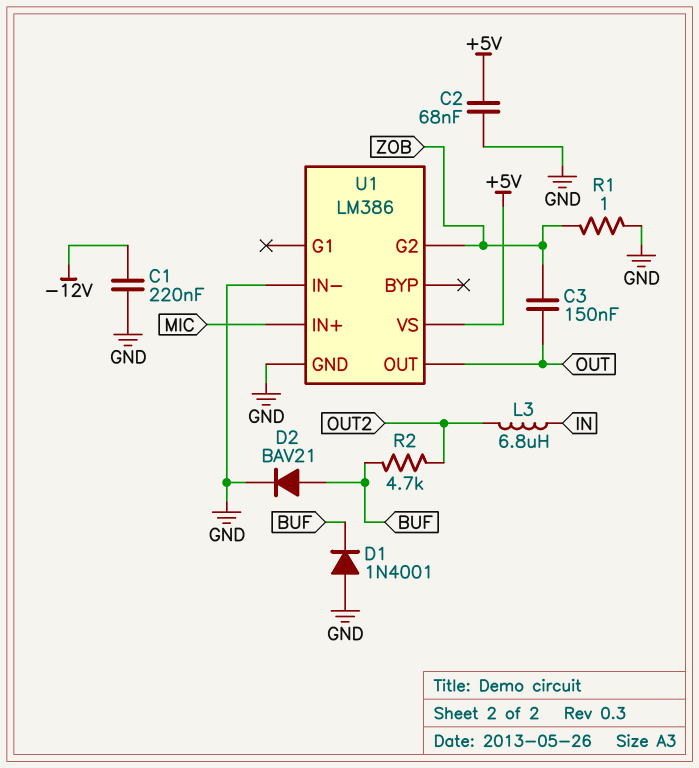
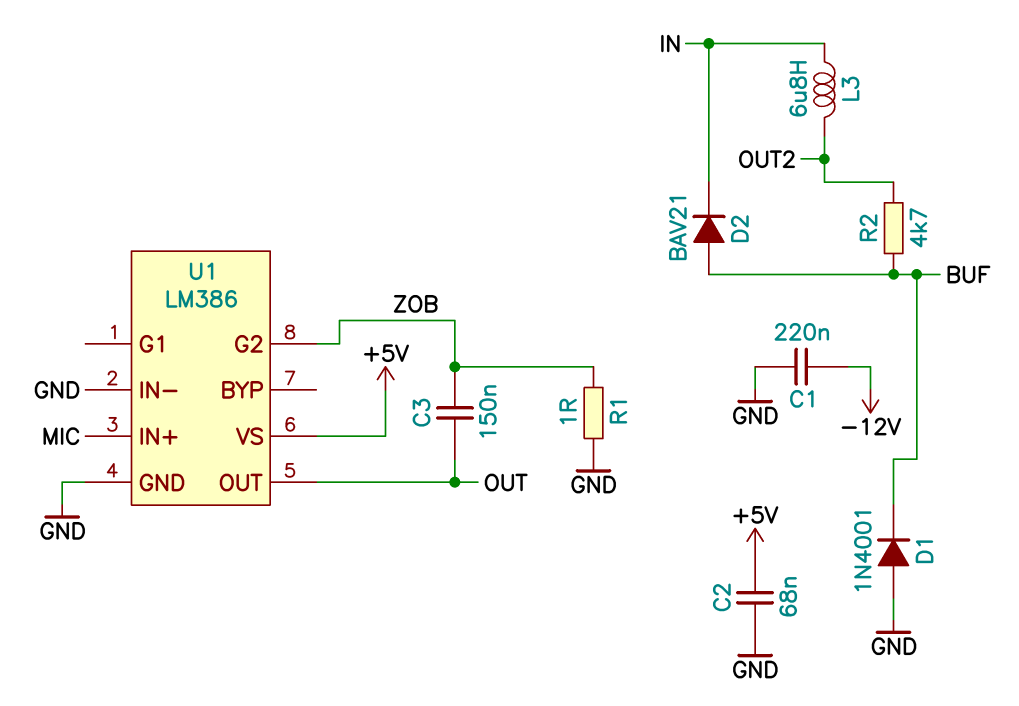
D2: diode BAV21 (A BUF, K GND) -> diode BAV21 (A BUF, K IN)

